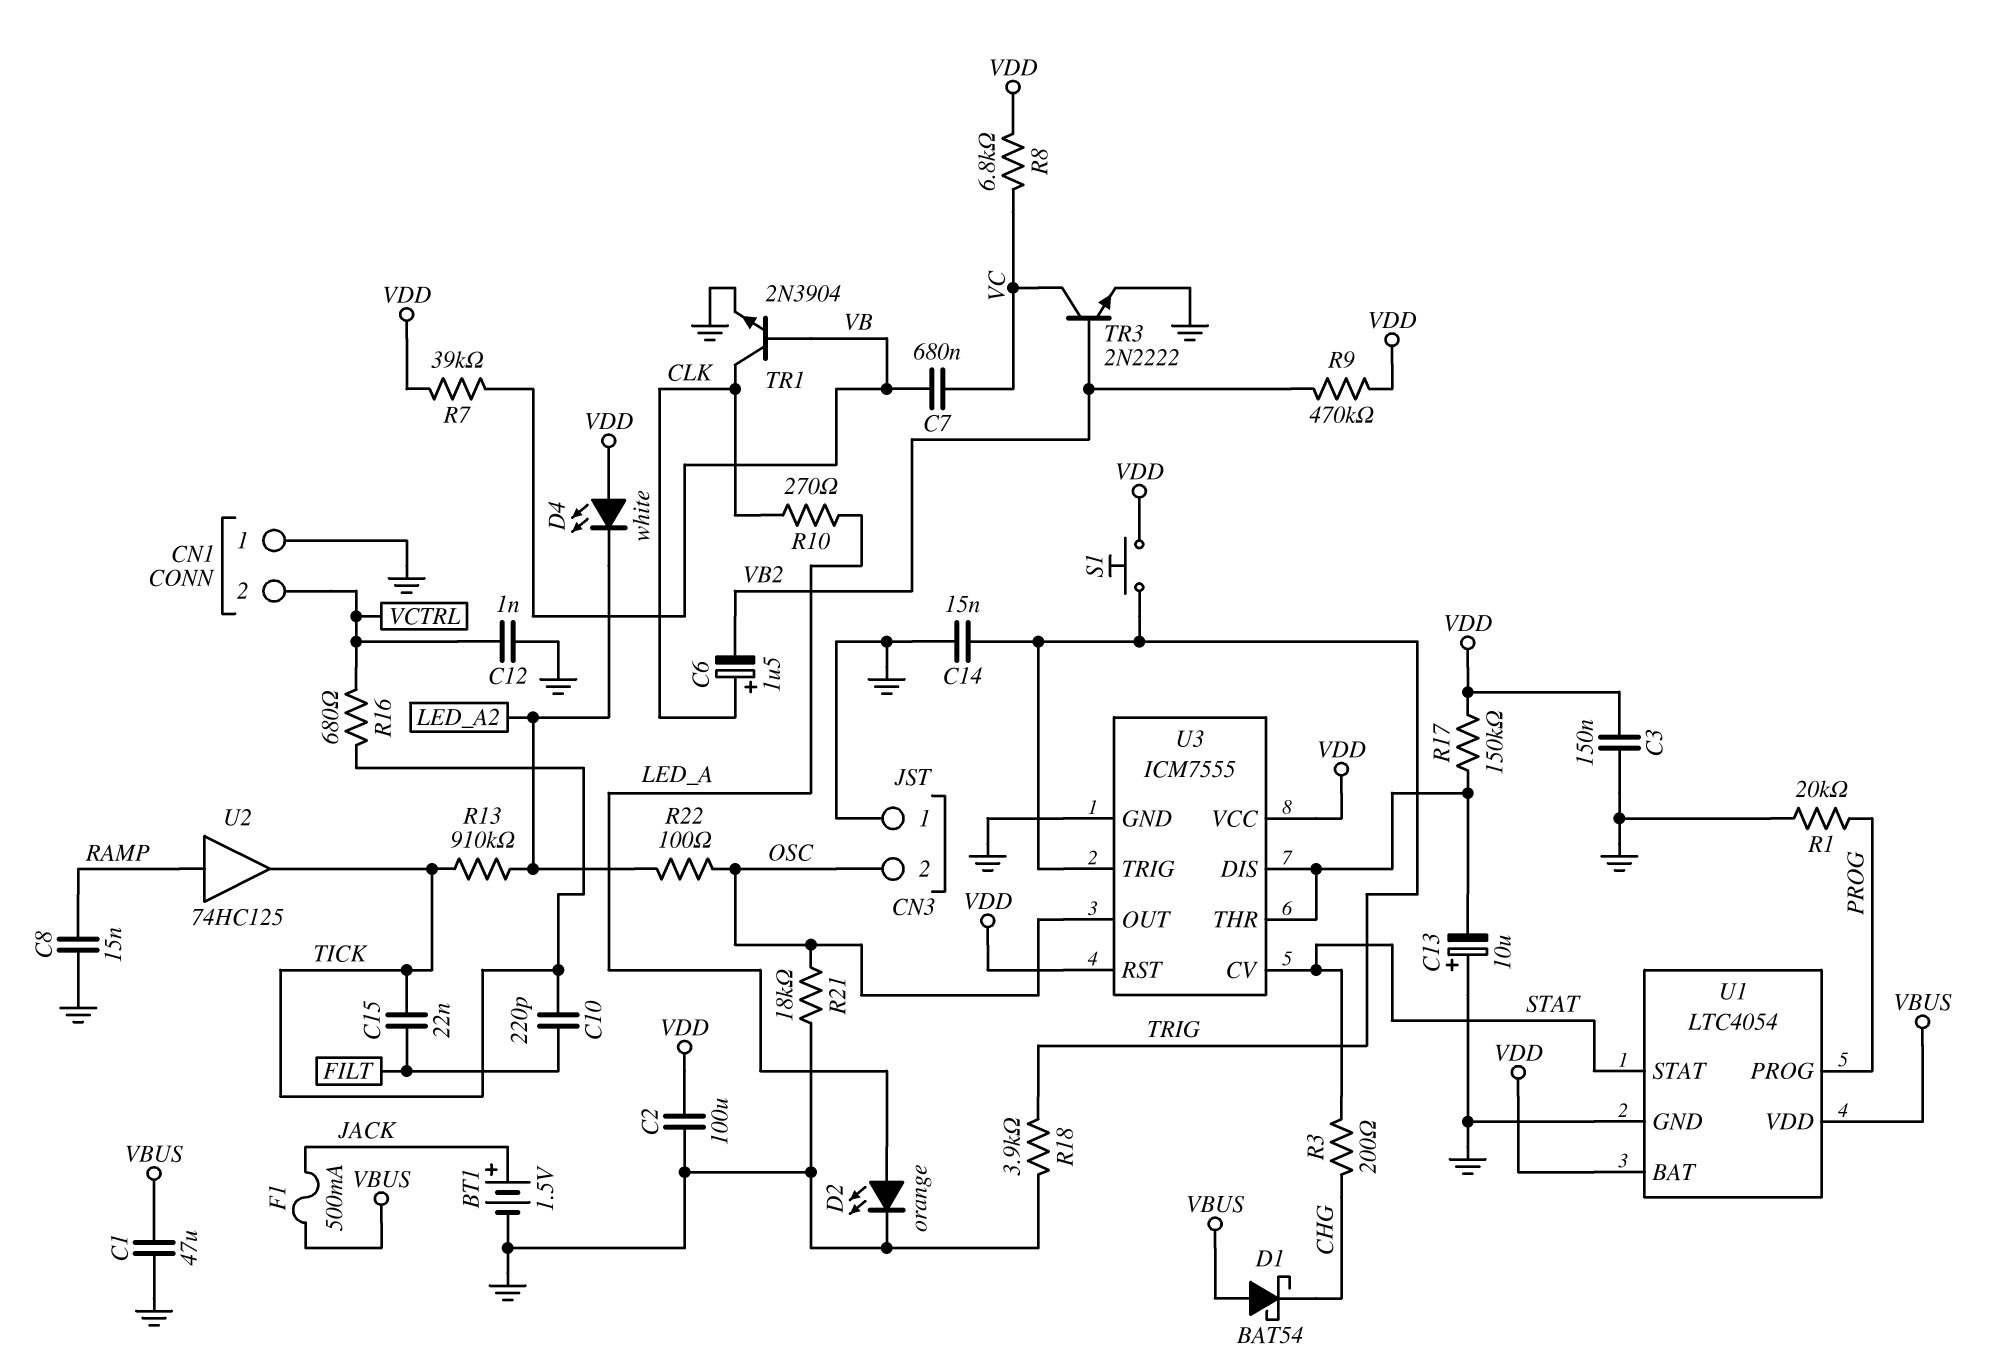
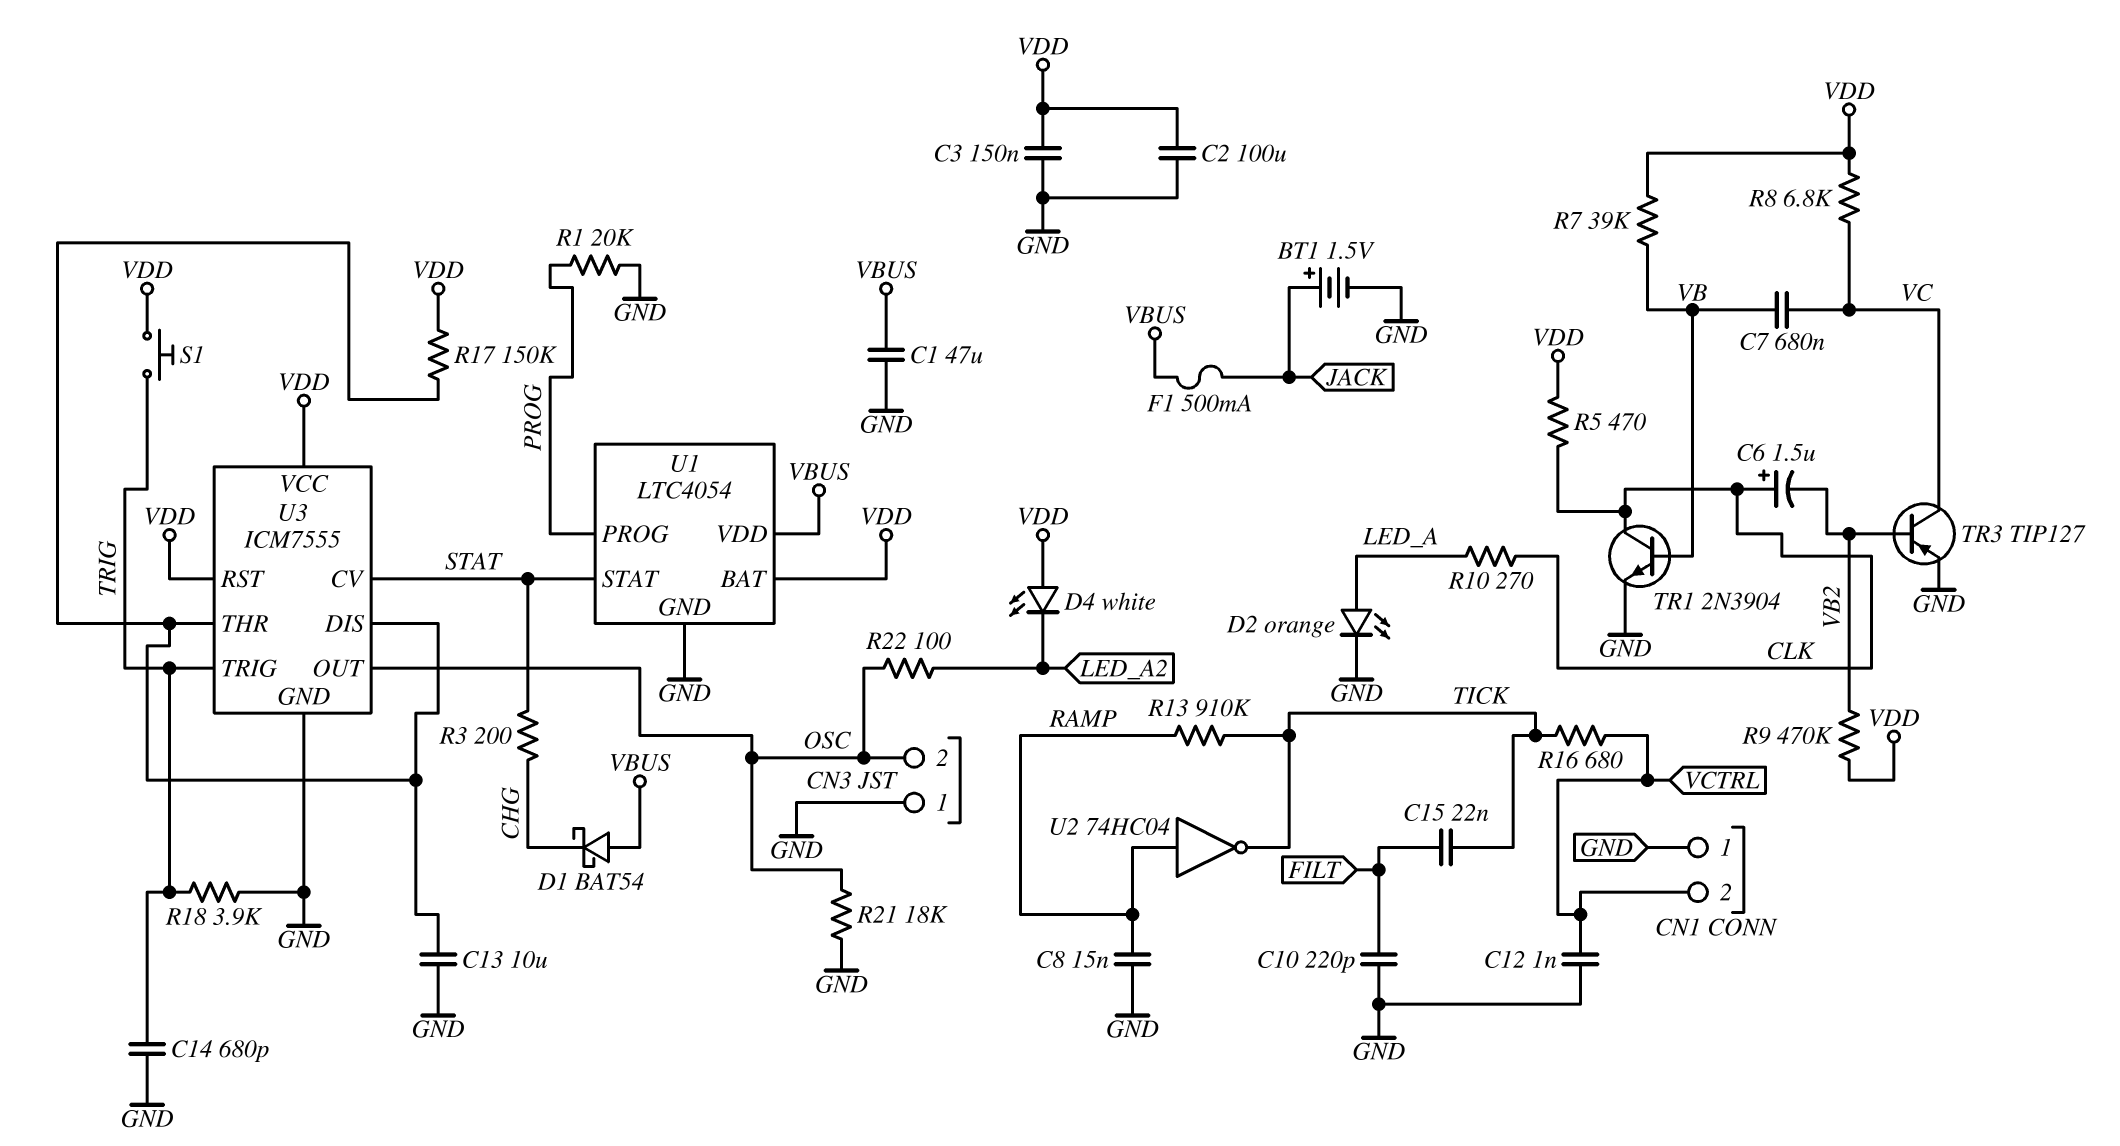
C10: 220pF (FILT, TICK) -> 220pF (FILT, GND)
C13: 10uF (plus GND, minus U3/DIS) -> 10uF (GND, U3/DIS)
C14: 15nF (GND, TRIG) -> 680pF (GND, TRIG)
R5: none -> 470 (CLK, VDD)
R13: 910k (LED_A2, TICK) -> 910k (RAMP, TICK)
TR3: NPN 2N2222 (B VB2, C VC, E GND) -> PNP TIP127 (B VB2, C VC, E GND)
U2: buffer 74HC125 (in RAMP, out TICK) -> NOT 74HC04 (in RAMP, out TICK)

